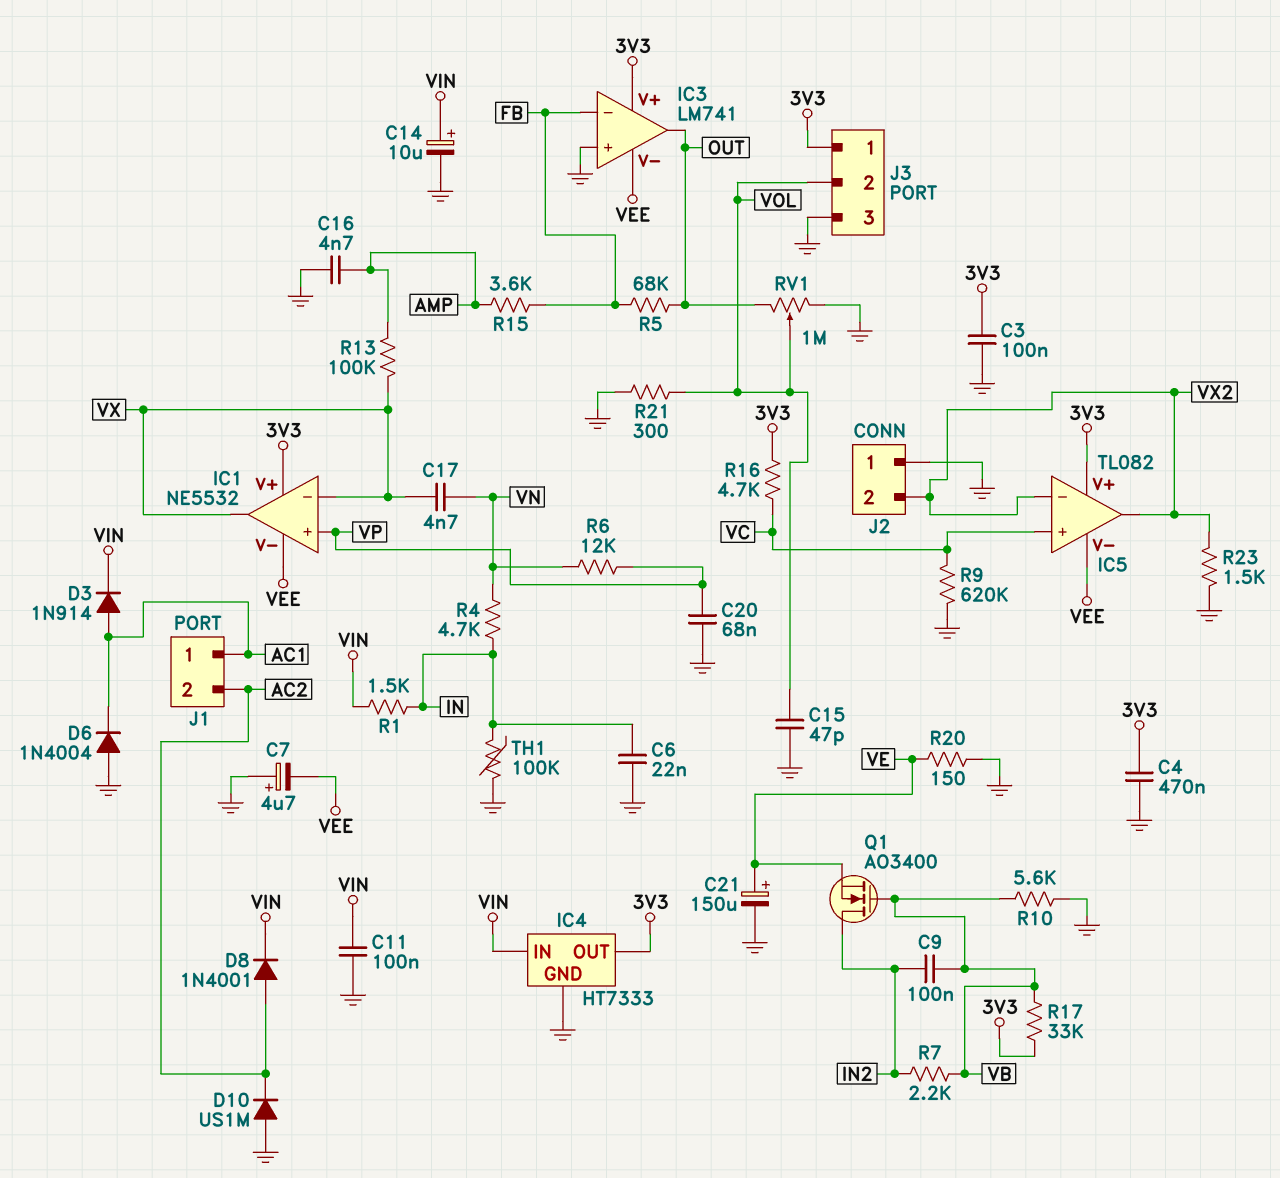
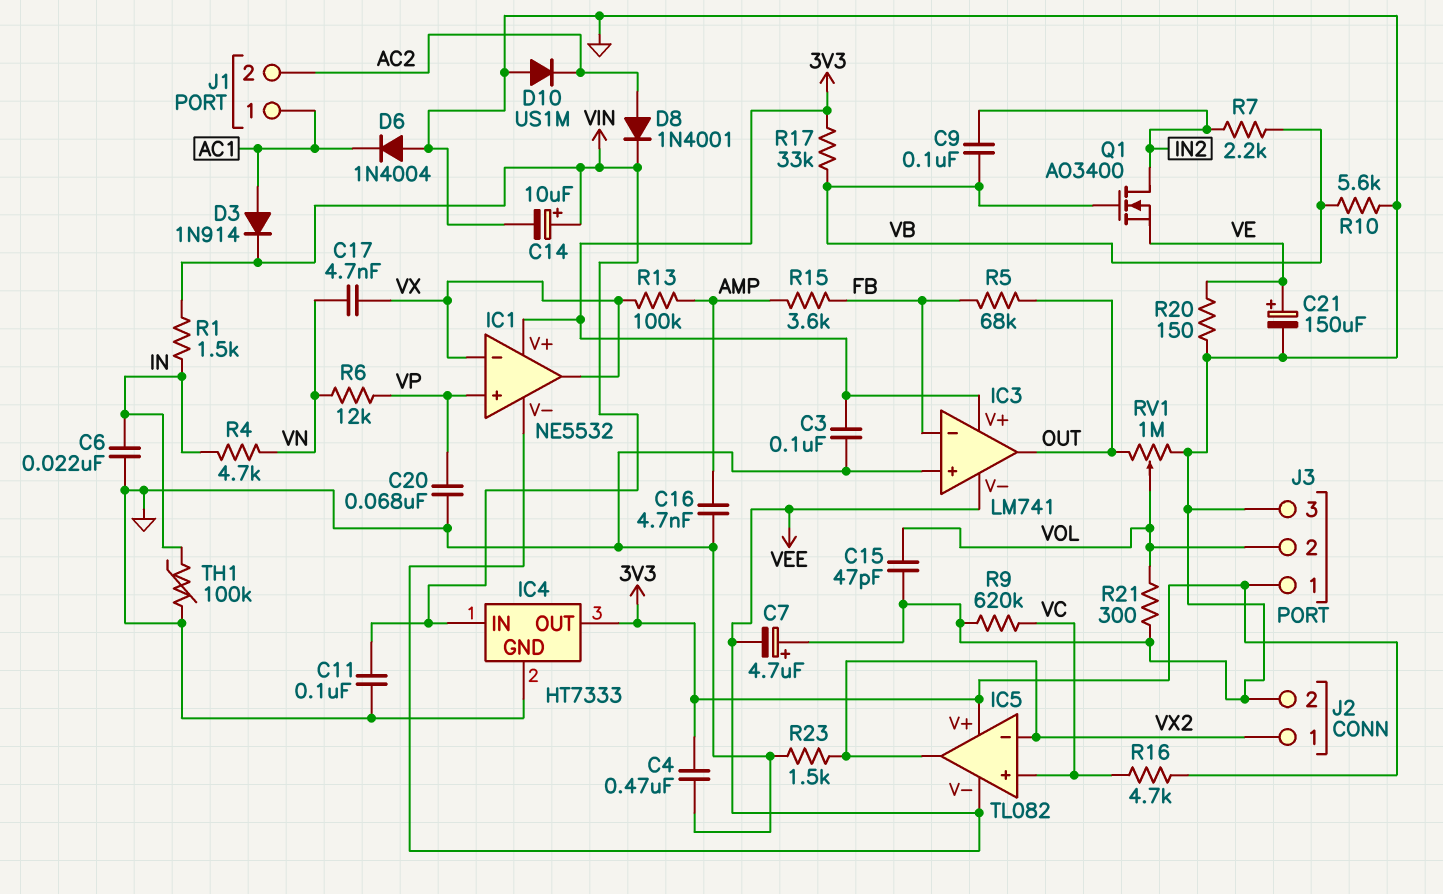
J2 pin 1: GND -> VX2
J2 pin 2: VX2 -> GND

